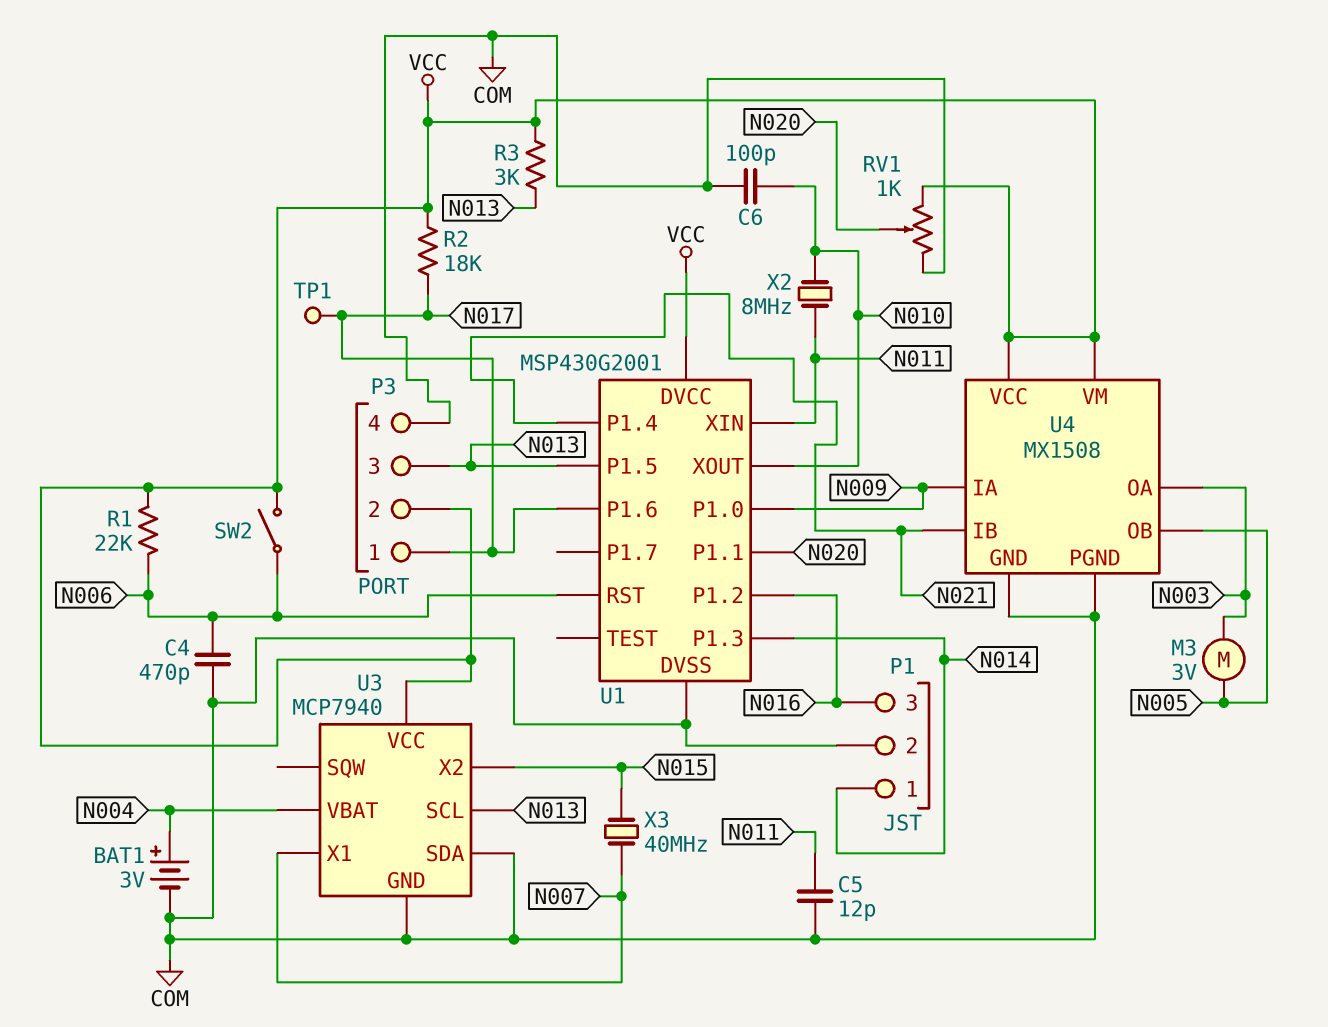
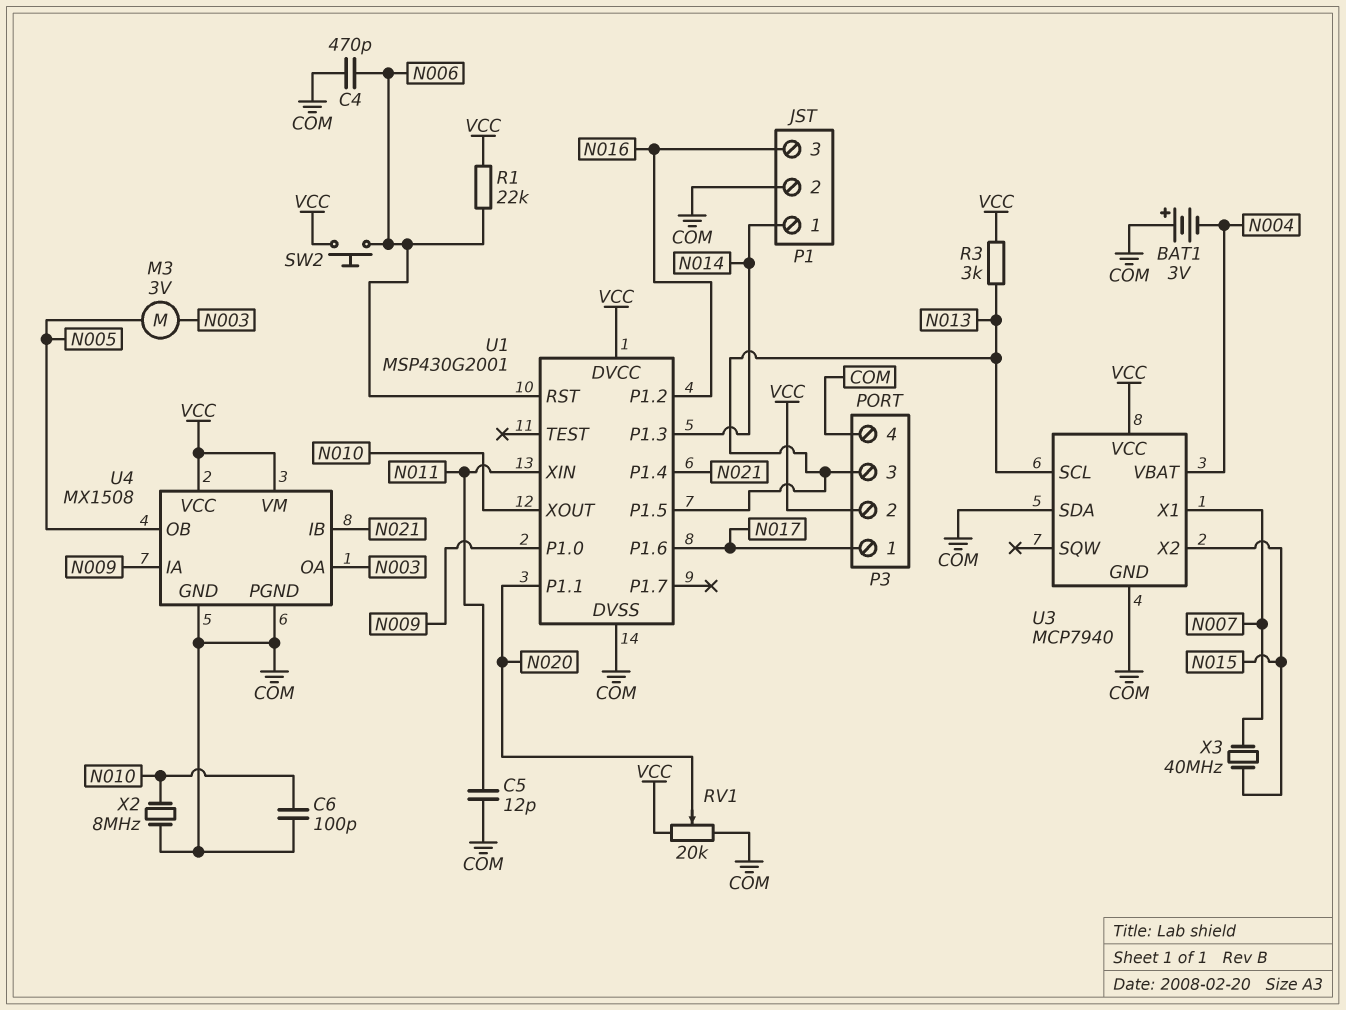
BAT1: 3V (plus N004, minus COM) -> 3V (plus COM, minus N004)
R2: 18k (N017, VCC) -> none
RV1: 1k (COM, VCC, wiper N020) -> 20k (COM, VCC, wiper N020)
SW2: switch (N006, VCC) -> button (N006, VCC)
TP1: test point (N017) -> none
X2: 8MHz (N010, N011) -> 8MHz (COM, N010)

